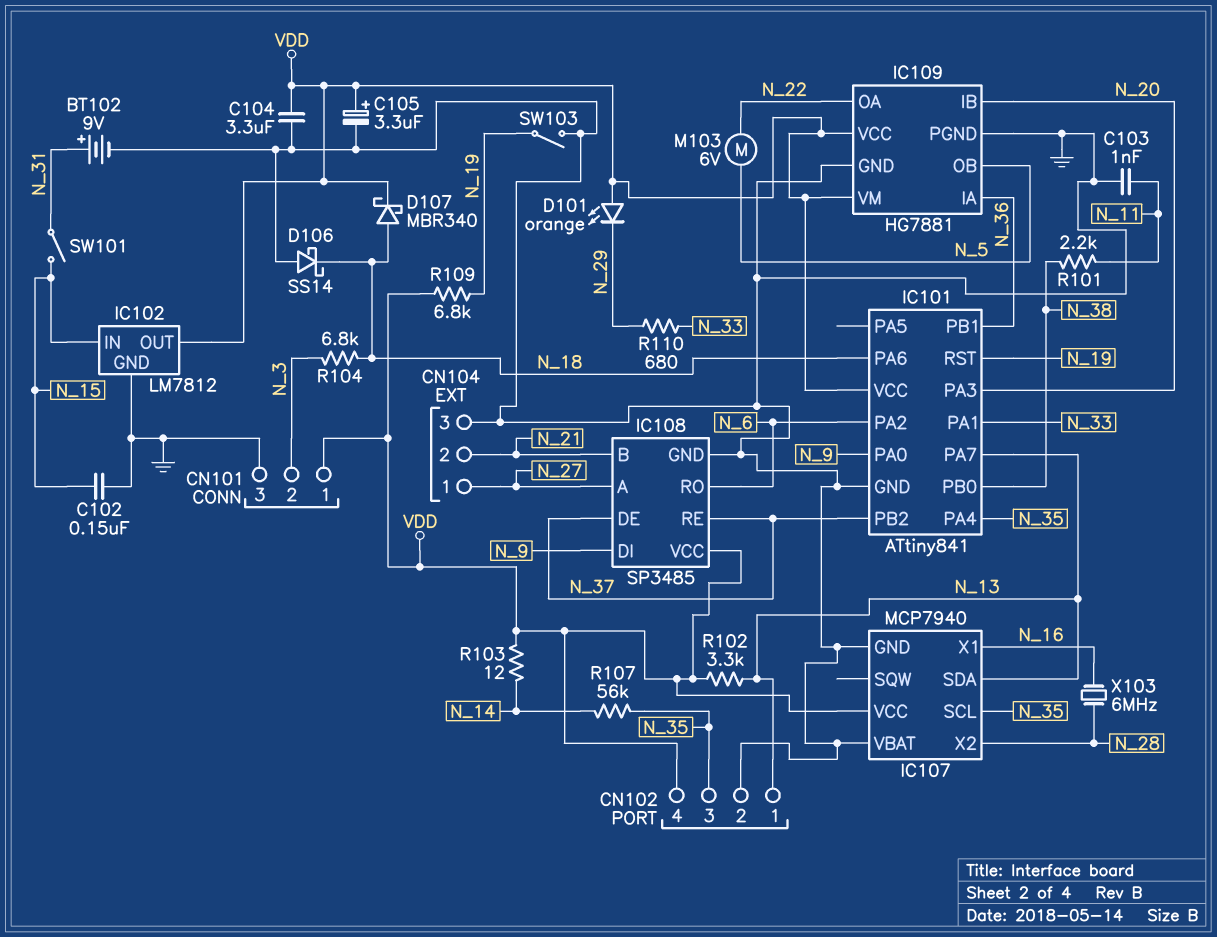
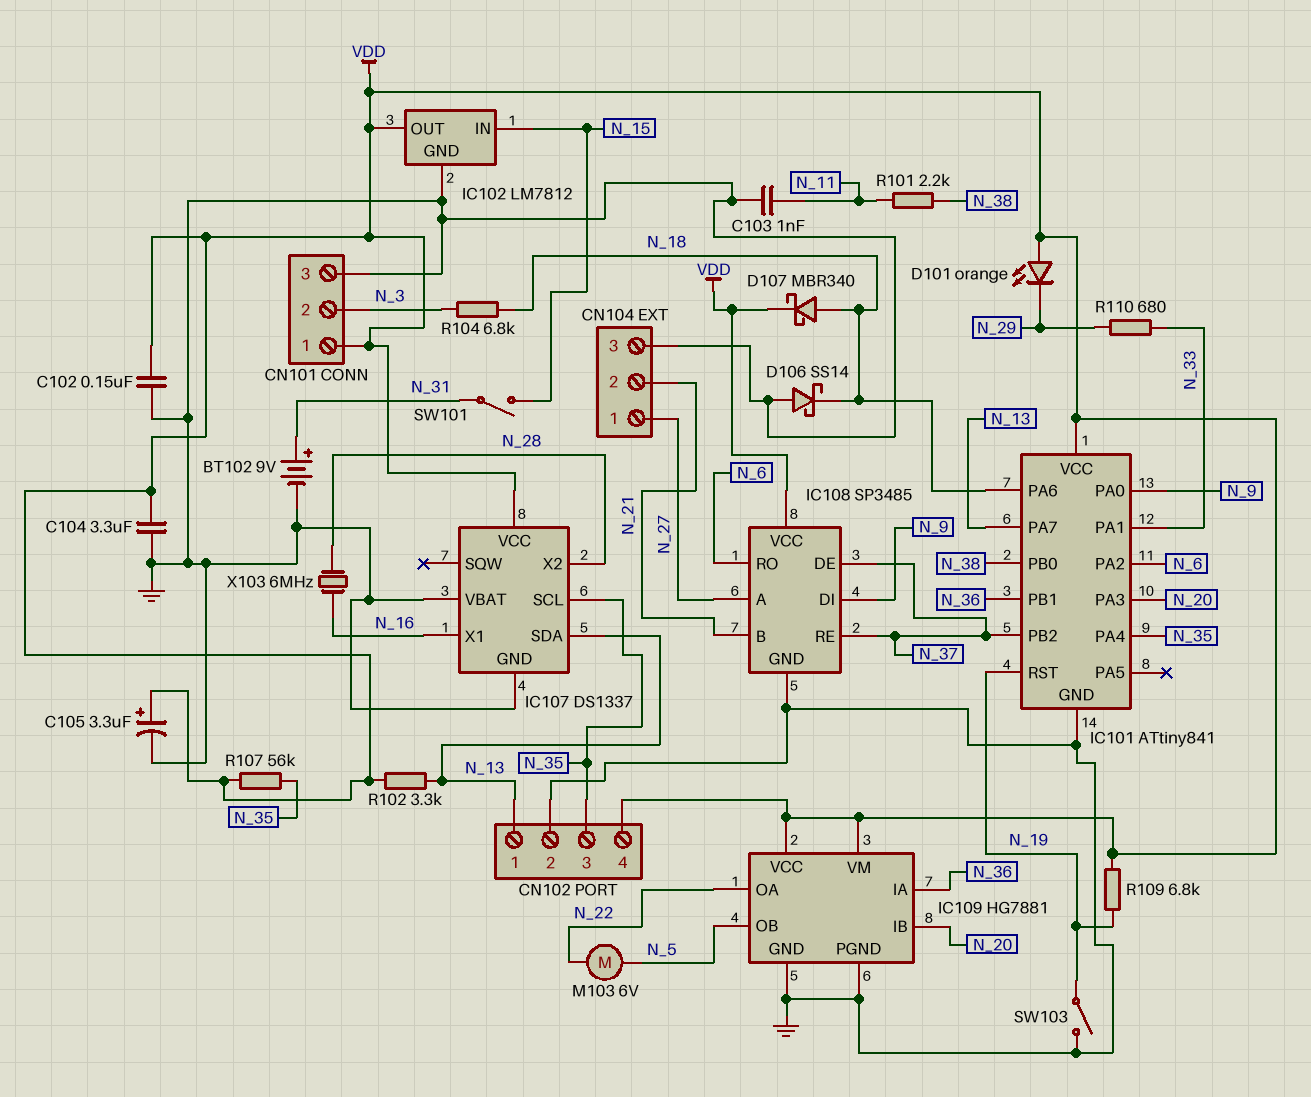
C102: 150nF (GND, N_15) -> 150nF (GND, VDD)
IC107: MCP7940 -> DS1337
R103: 12 (N_14, VDD) -> none
R107: 56k (N_14, N_35) -> 56k (N_35, VDD)

